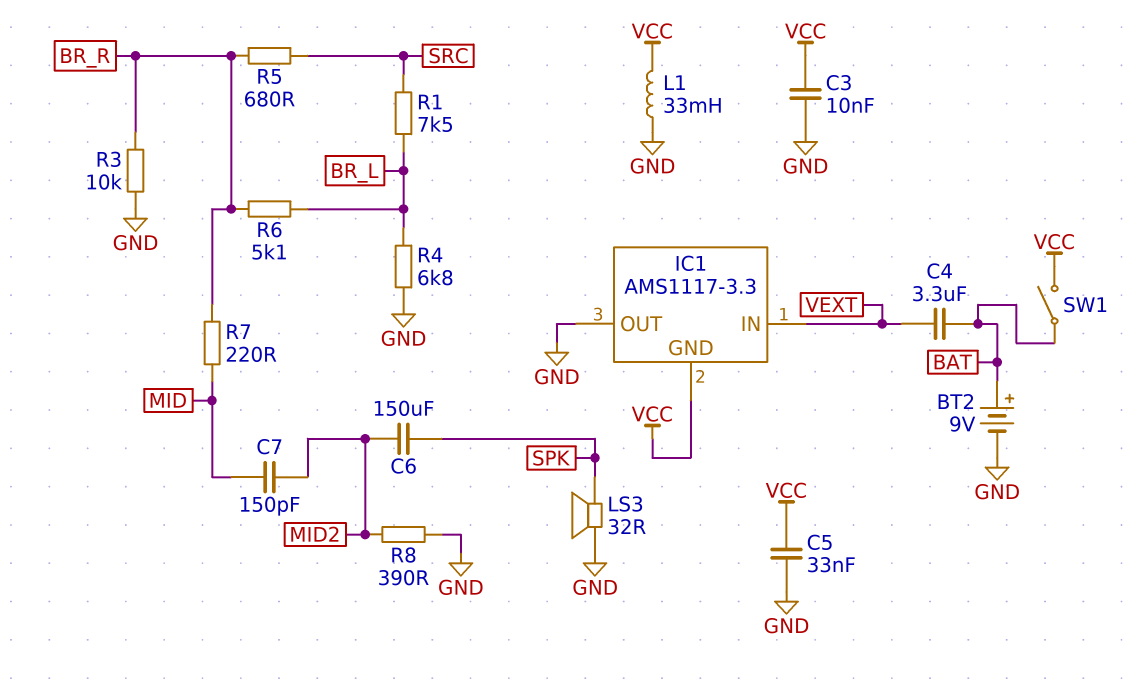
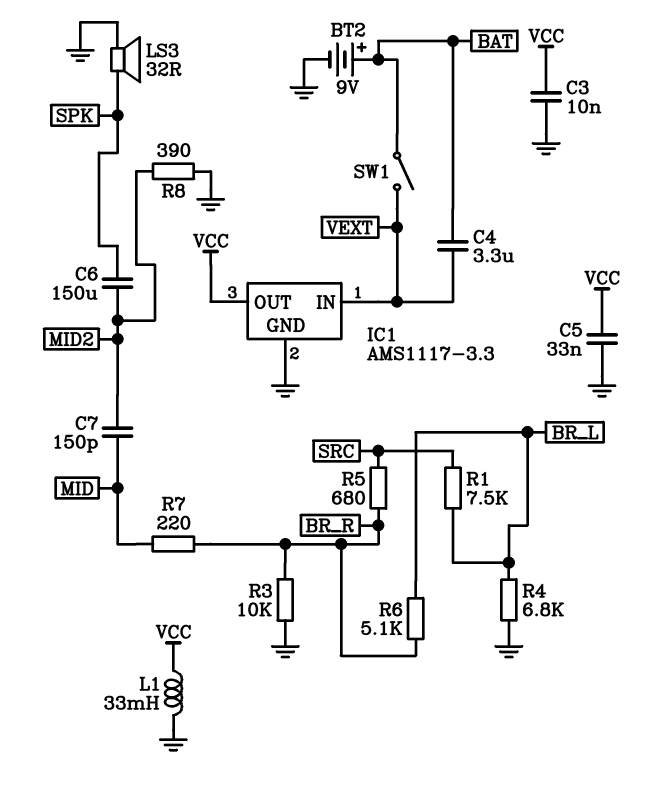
IC1 pin GND: VCC -> GND
IC1 pin OUT: GND -> VCC
SW1: switch (BAT, VCC) -> switch (BAT, VEXT)

